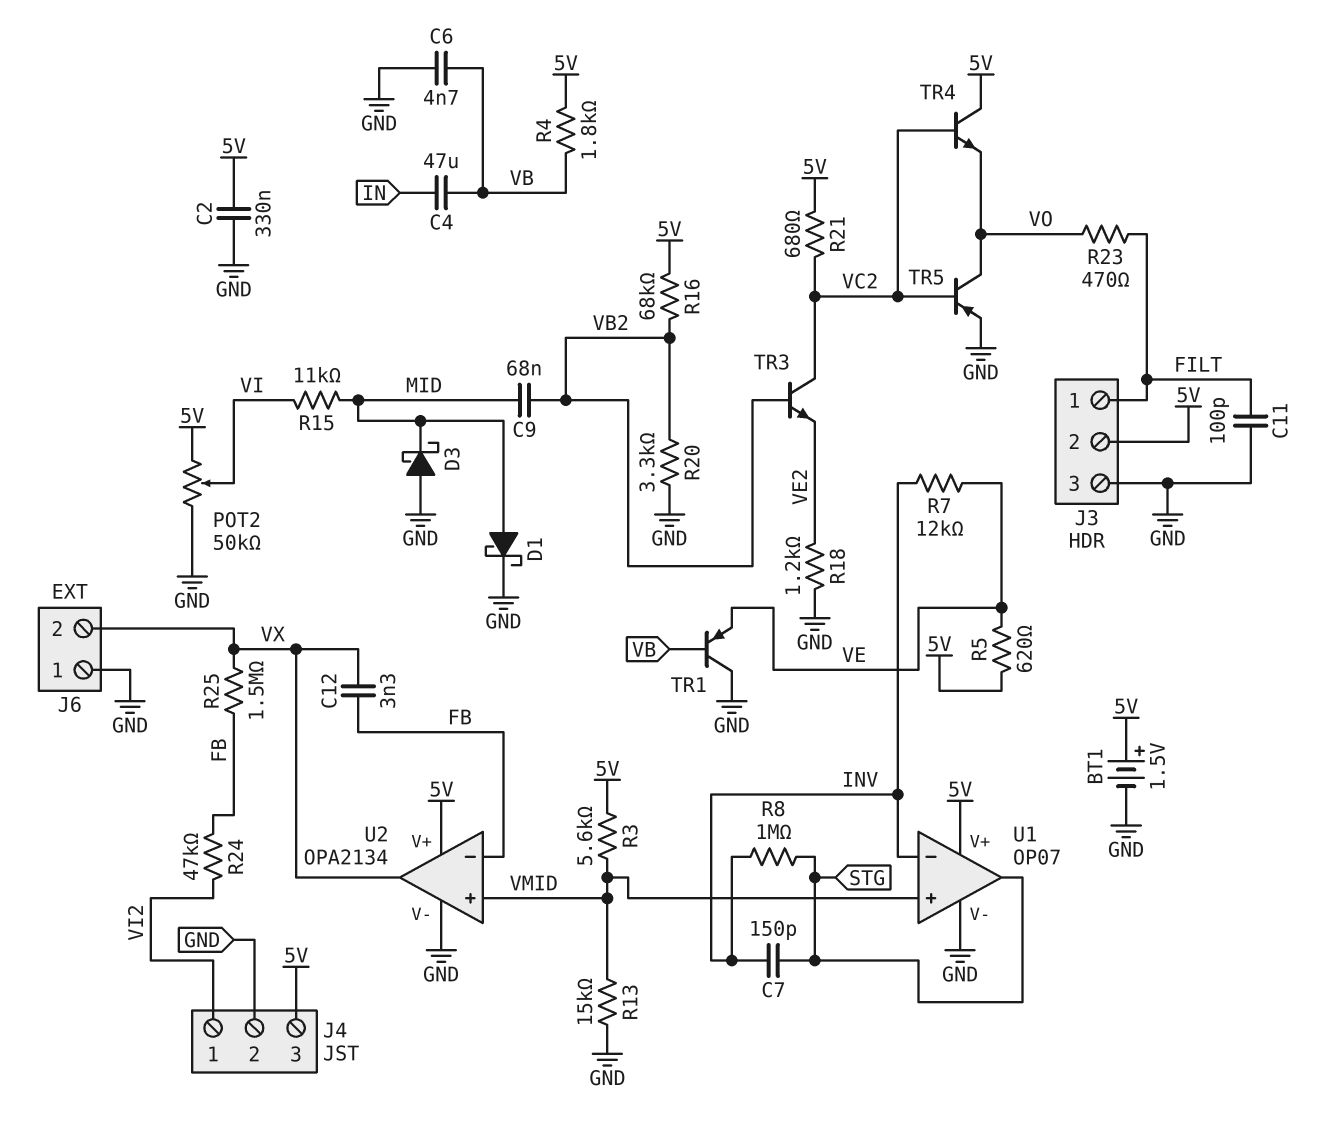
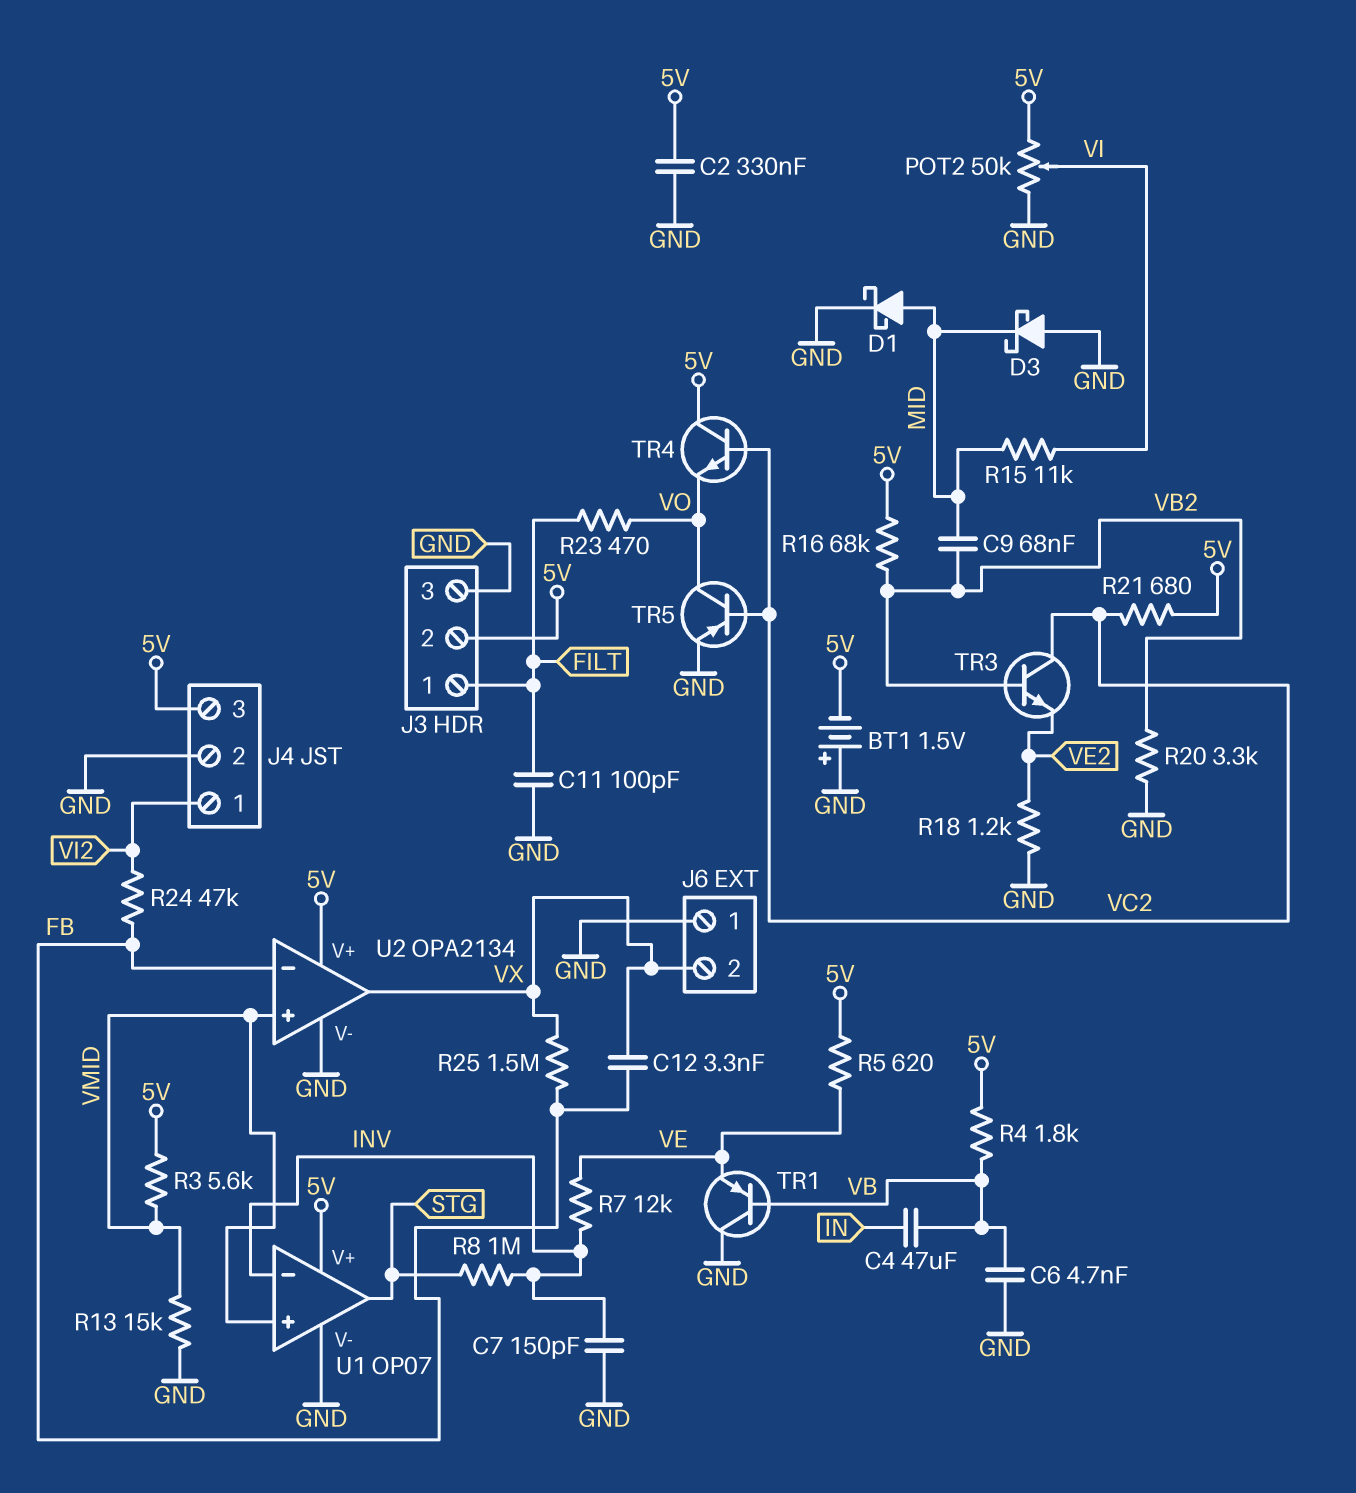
BT1: 1.5V (plus 5V, minus GND) -> 1.5V (plus GND, minus 5V)
C7: 150pF (INV, STG) -> 150pF (GND, INV)

